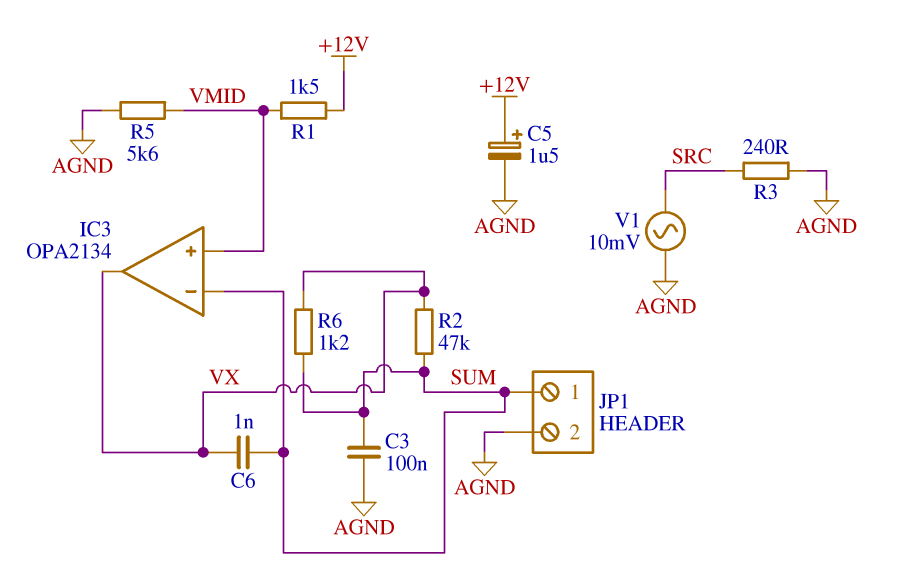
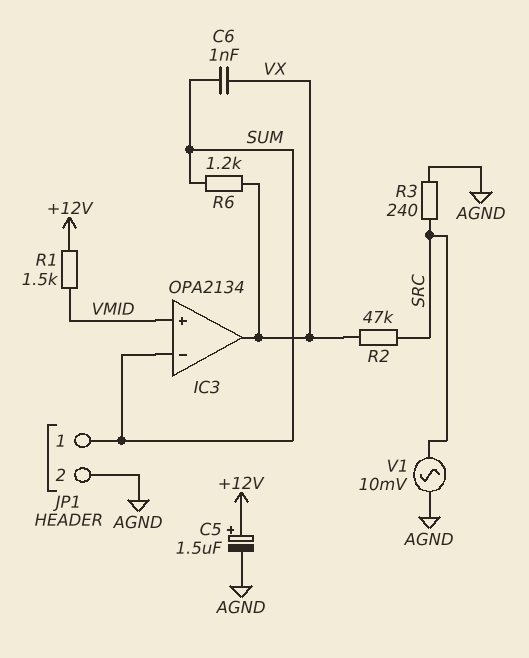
C3: 100nF (AGND, SUM) -> none
R2: 47k (SUM, VX) -> 47k (SRC, VX)
R5: 5.6k (AGND, VMID) -> none

